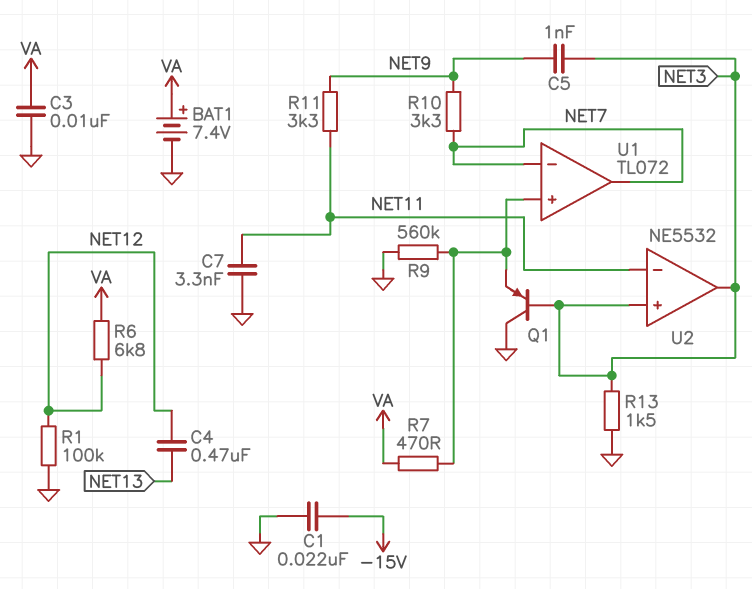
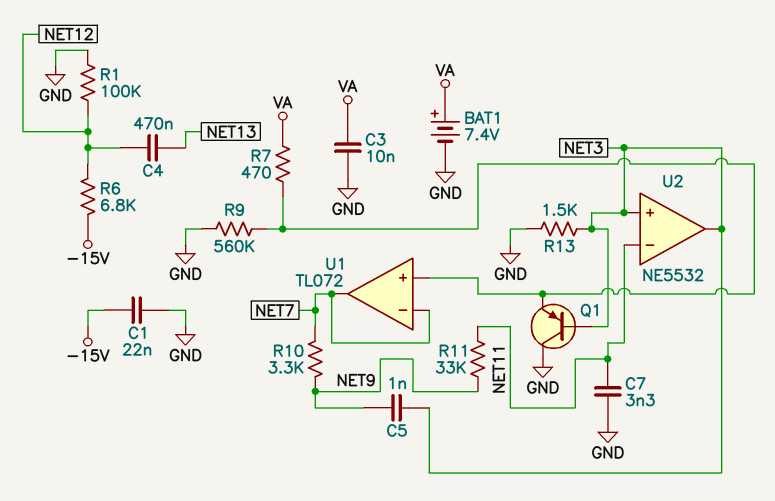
R6: 6.8k (NET12, VA) -> 6.8k (-15V, NET12)
R11: 3.3k (NET9, NET11) -> 33k (NET9, NET11)

